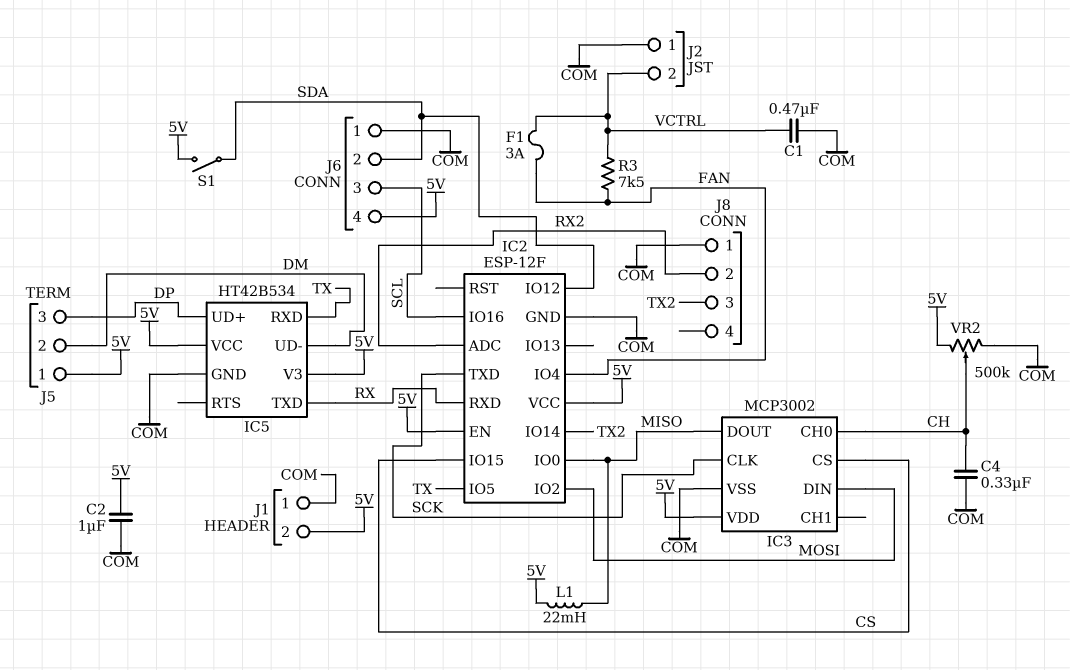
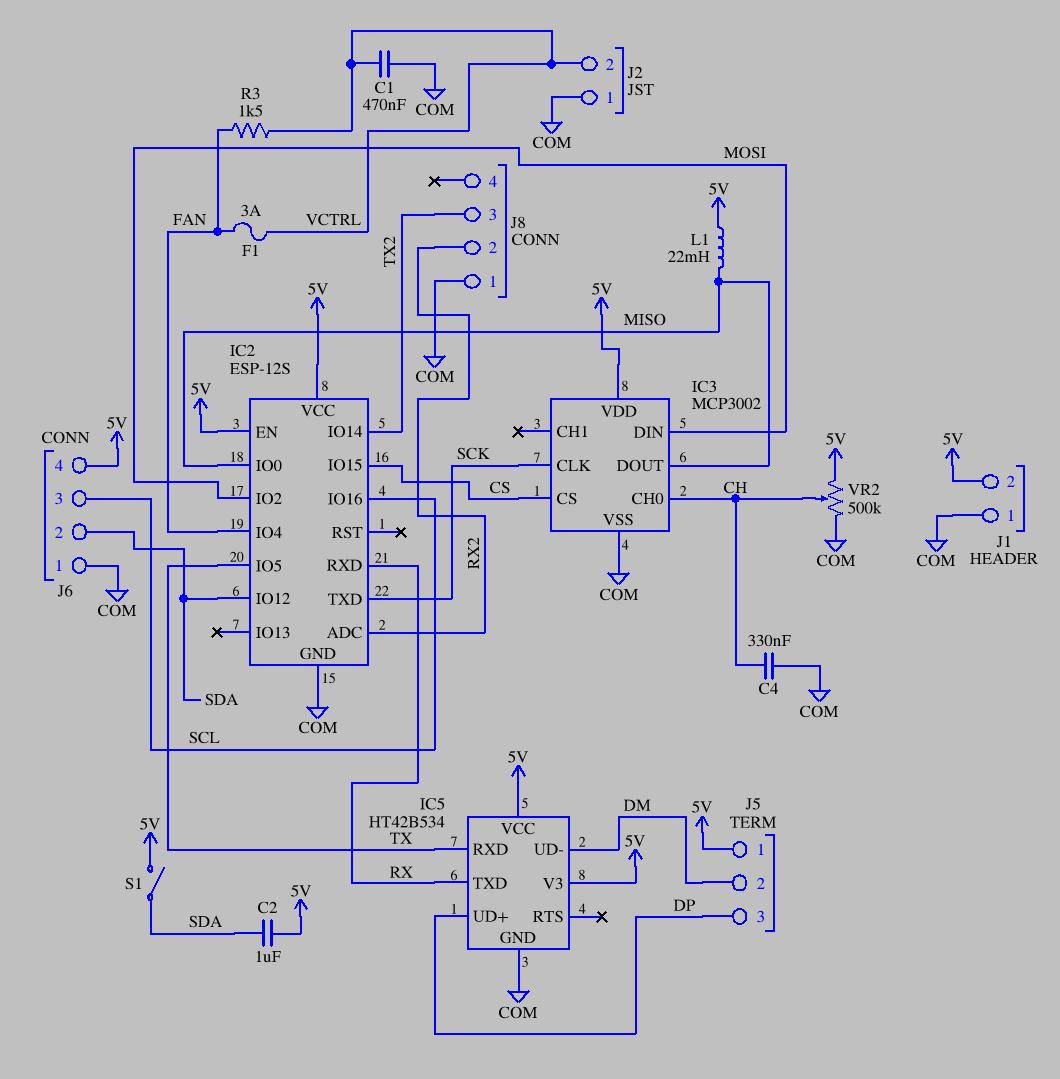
C2: 1uF (5V, COM) -> 1uF (5V, SDA)
IC2: ESP-12F -> ESP-12S
R3: 7.5k (FAN, VCTRL) -> 1.5k (FAN, VCTRL)

